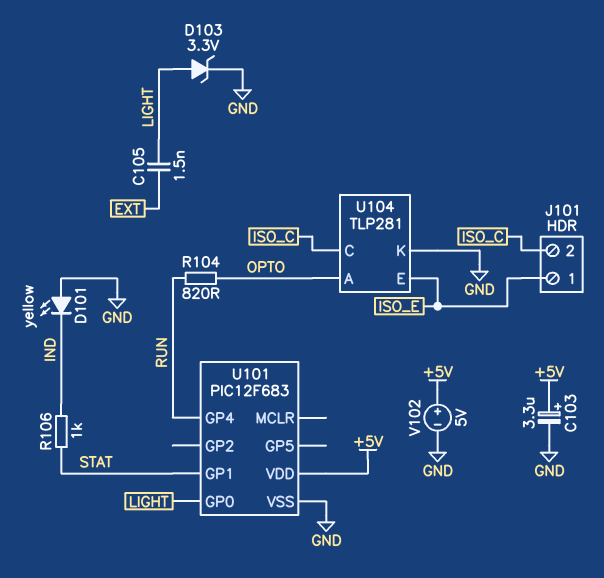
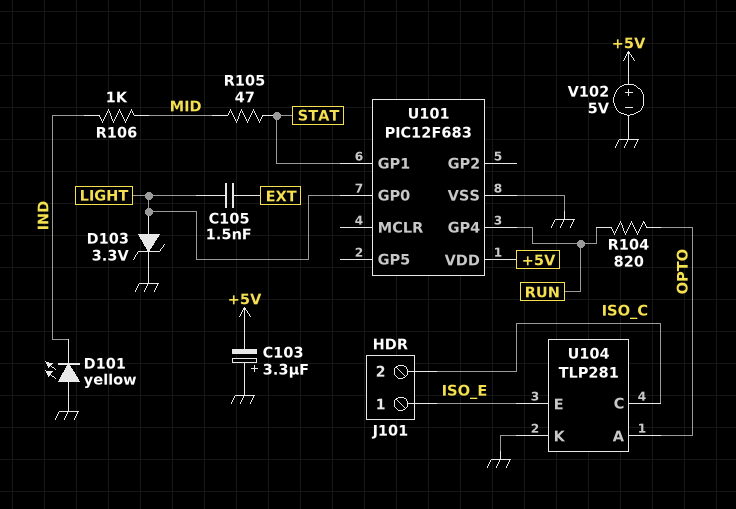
C103: 3.3uF (plus +5V, minus GND) -> 3.3uF (plus GND, minus +5V)
R105: none -> 47 (MID, STAT)
R106: 1k (IND, STAT) -> 1k (IND, MID)

